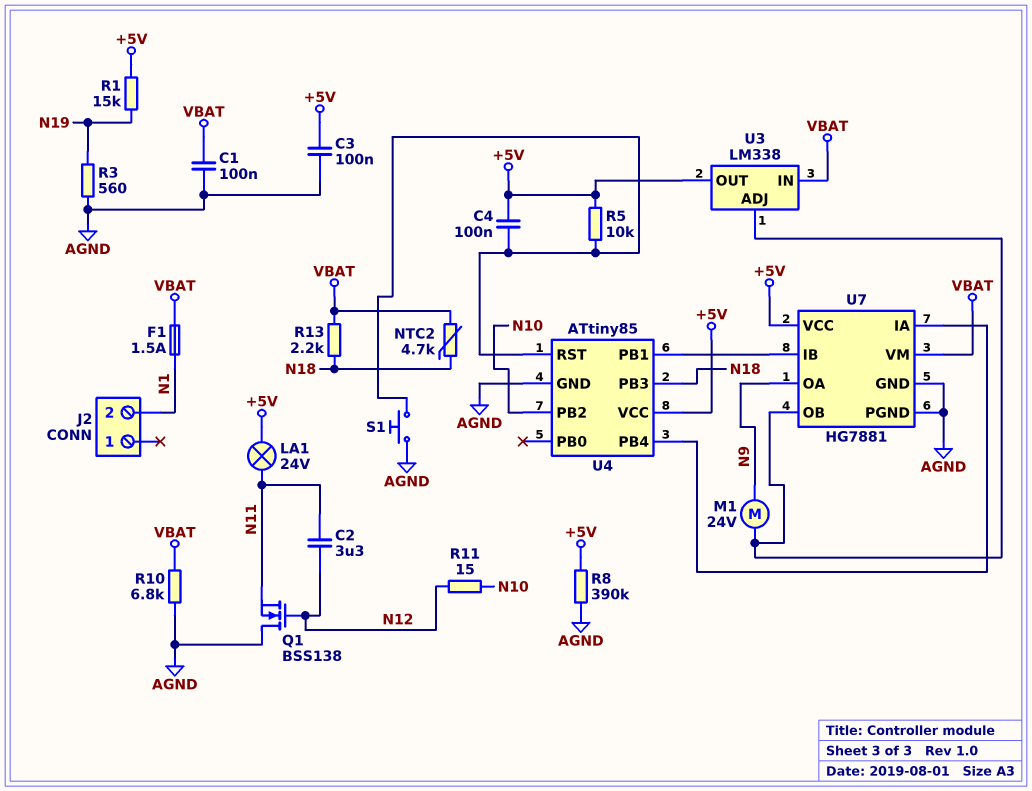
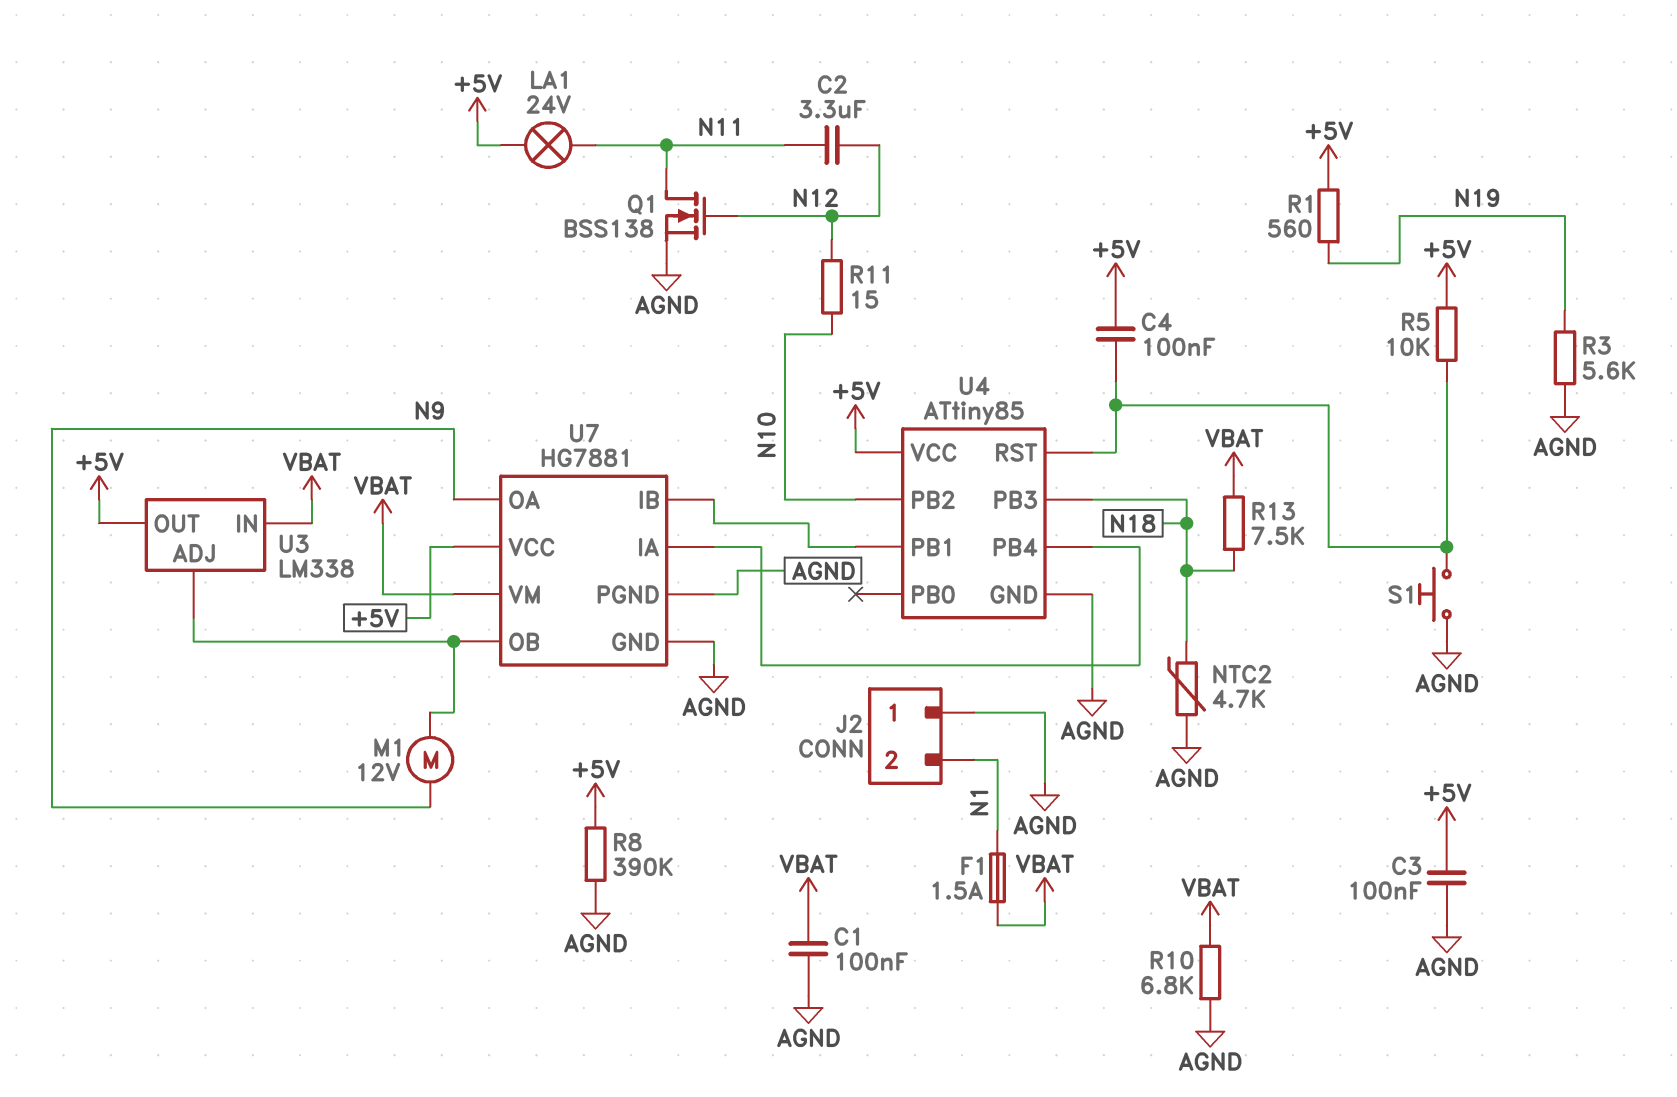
J2 pin 1: none -> AGND
M1: motor 24V (N9, U3/ADJ) -> motor 12V (N9, U3/ADJ)
NTC2: 4.7k (N18, VBAT) -> 4.7k (AGND, N18)
Q1: NMOS BSS138 (G N12, D AGND, S N11) -> NMOS BSS138 (G N12, D N11, S AGND)
R1: 15k (+5V, N19) -> 560 (+5V, N19)
R3: 560 (AGND, N19) -> 5.6k (AGND, N19)
R13: 2.2k (N18, VBAT) -> 7.5k (N18, VBAT)

